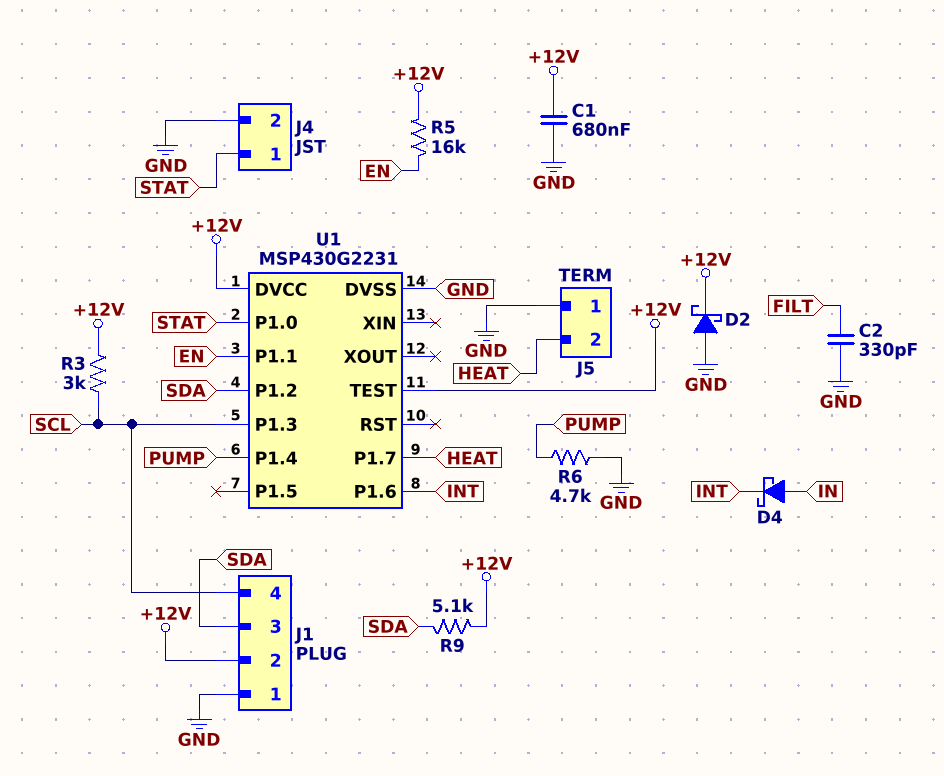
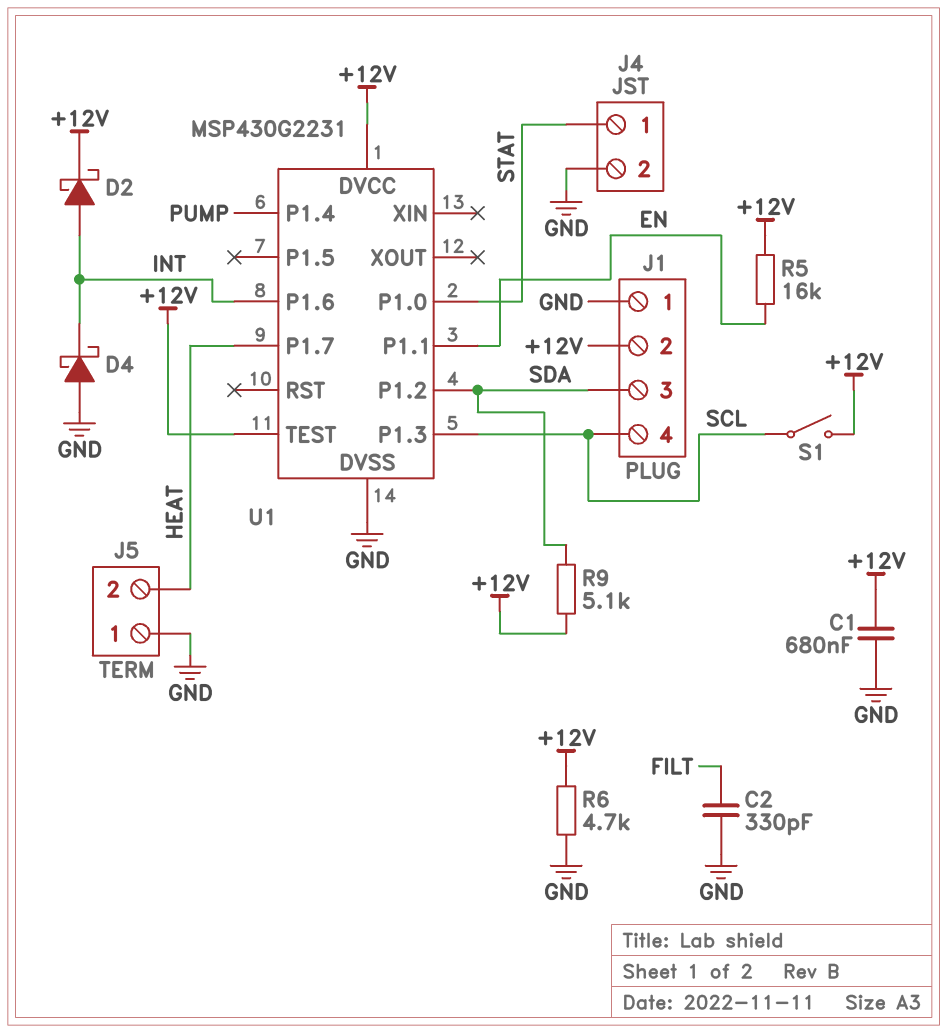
D2: schottky (A GND, K +12V) -> schottky (A INT, K +12V)
D4: schottky (A IN, K INT) -> schottky (A GND, K INT)
R3: 3k (+12V, SCL) -> none
R6: 4.7k (GND, PUMP) -> 4.7k (+12V, GND)
S1: none -> switch (+12V, SCL)

